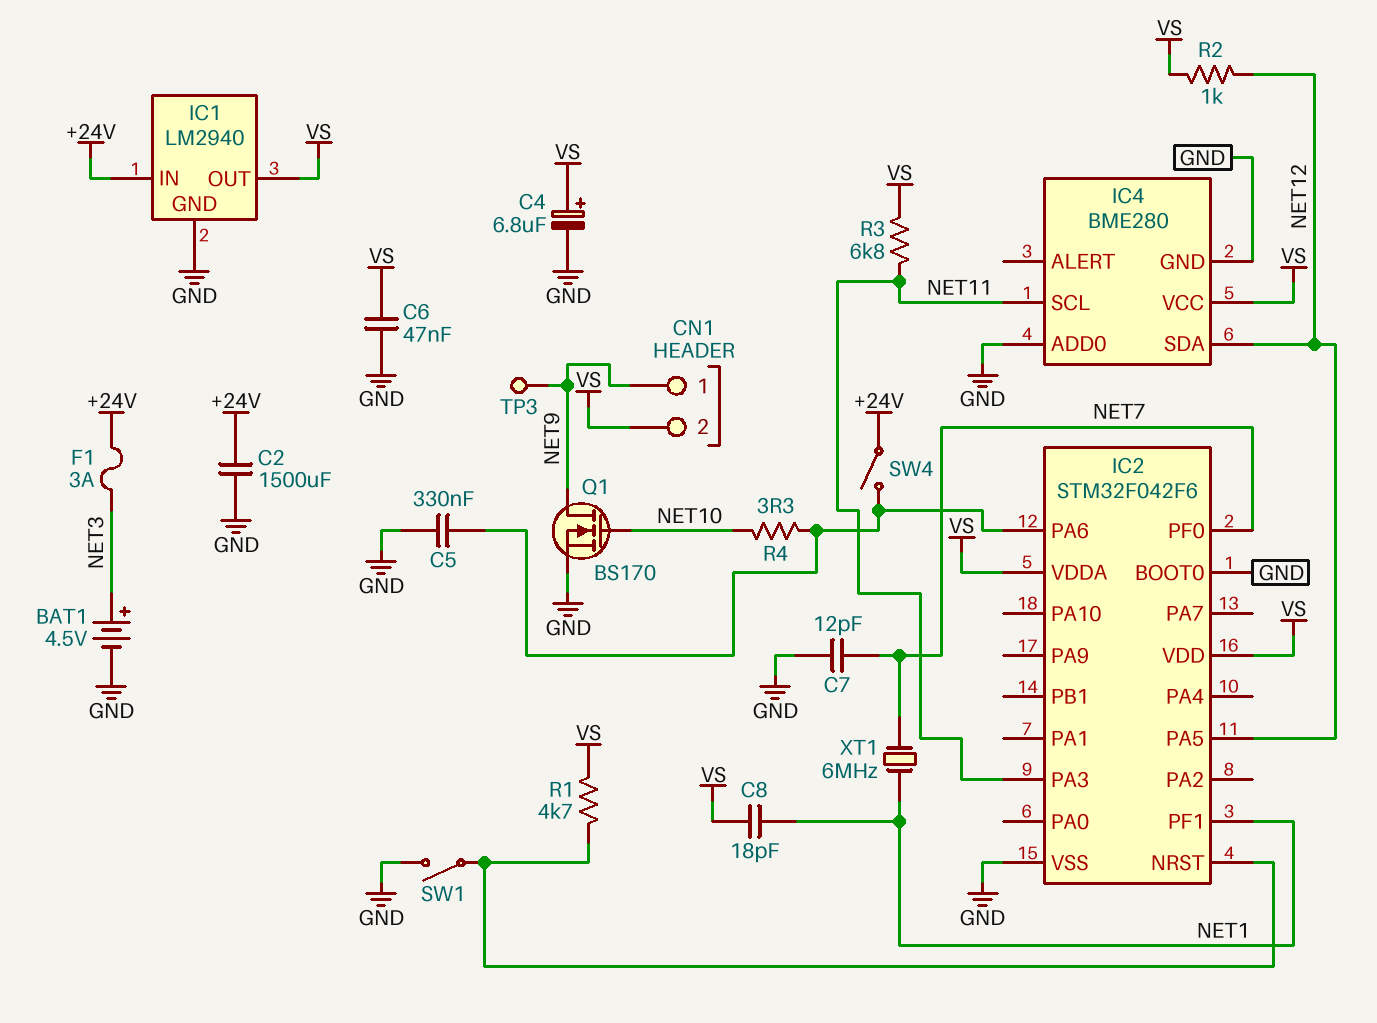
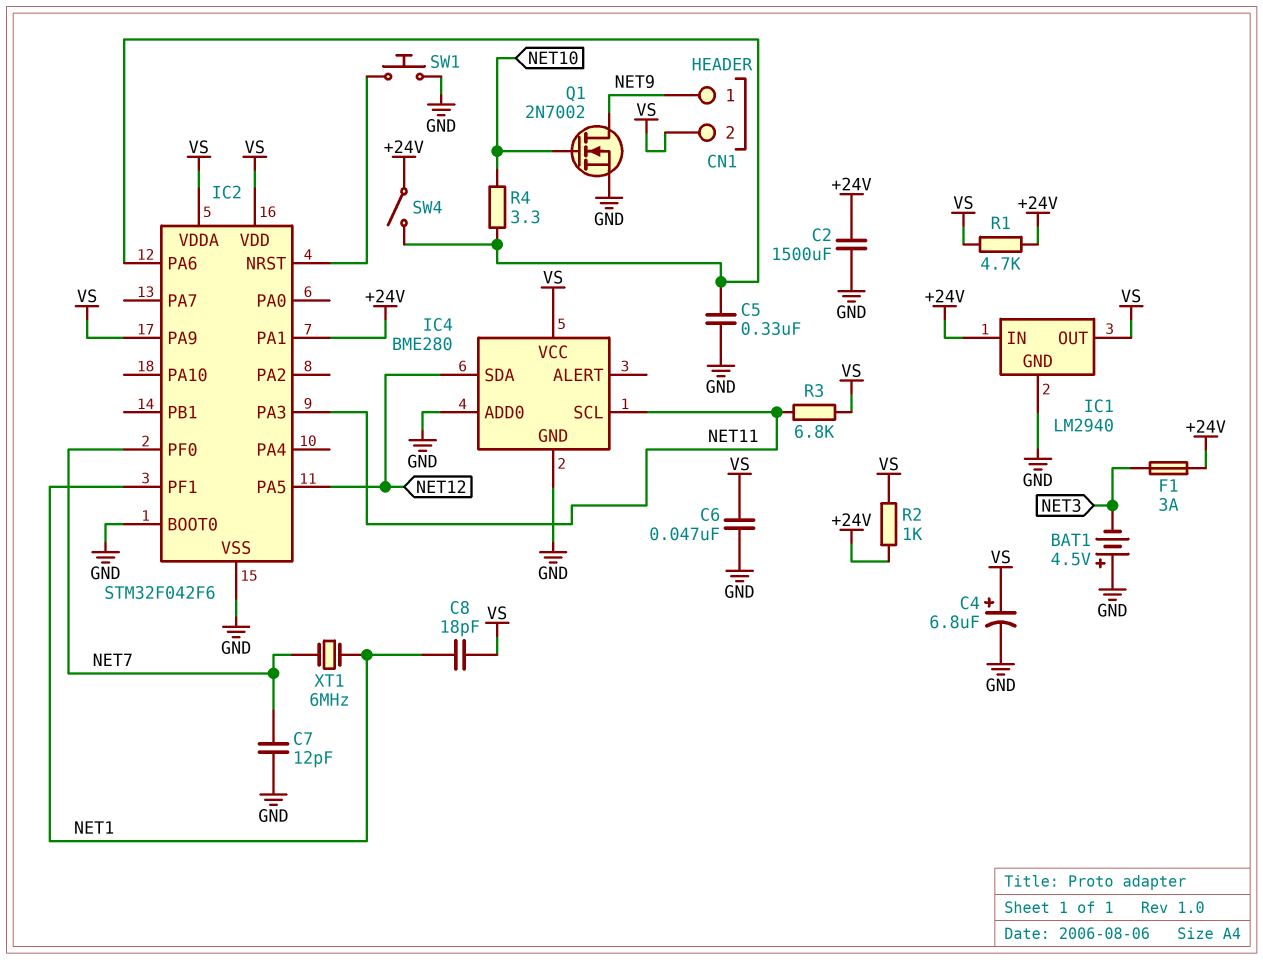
BAT1: 4.5V (plus NET3, minus GND) -> 4.5V (plus GND, minus NET3)
IC2 pin PA1: none -> +24V
IC2 pin PA9: none -> VS
Q1: NMOS BS170 (G NET10, D NET9, S GND) -> NMOS 2N7002 (G NET10, D NET9, S GND)
R1: 4.7k (IC2/NRST, VS) -> 4.7k (+24V, VS)
R2: 1k (NET12, VS) -> 1k (+24V, VS)
SW1: switch (GND, IC2/NRST) -> button (GND, IC2/NRST)
TP3: test point (NET9) -> none

